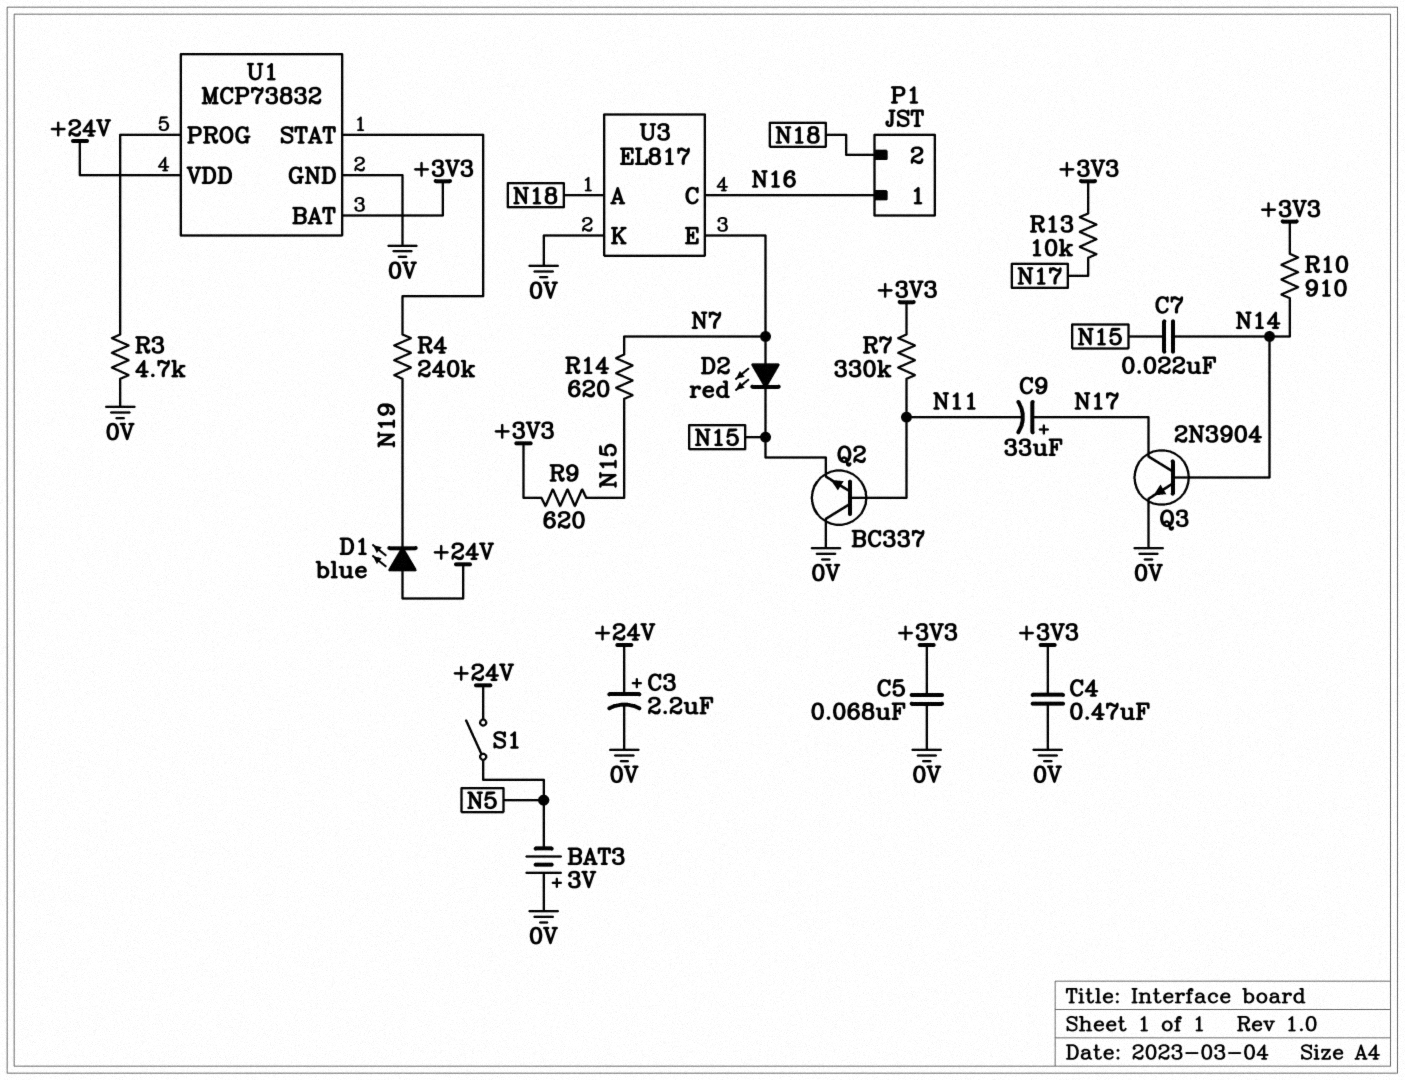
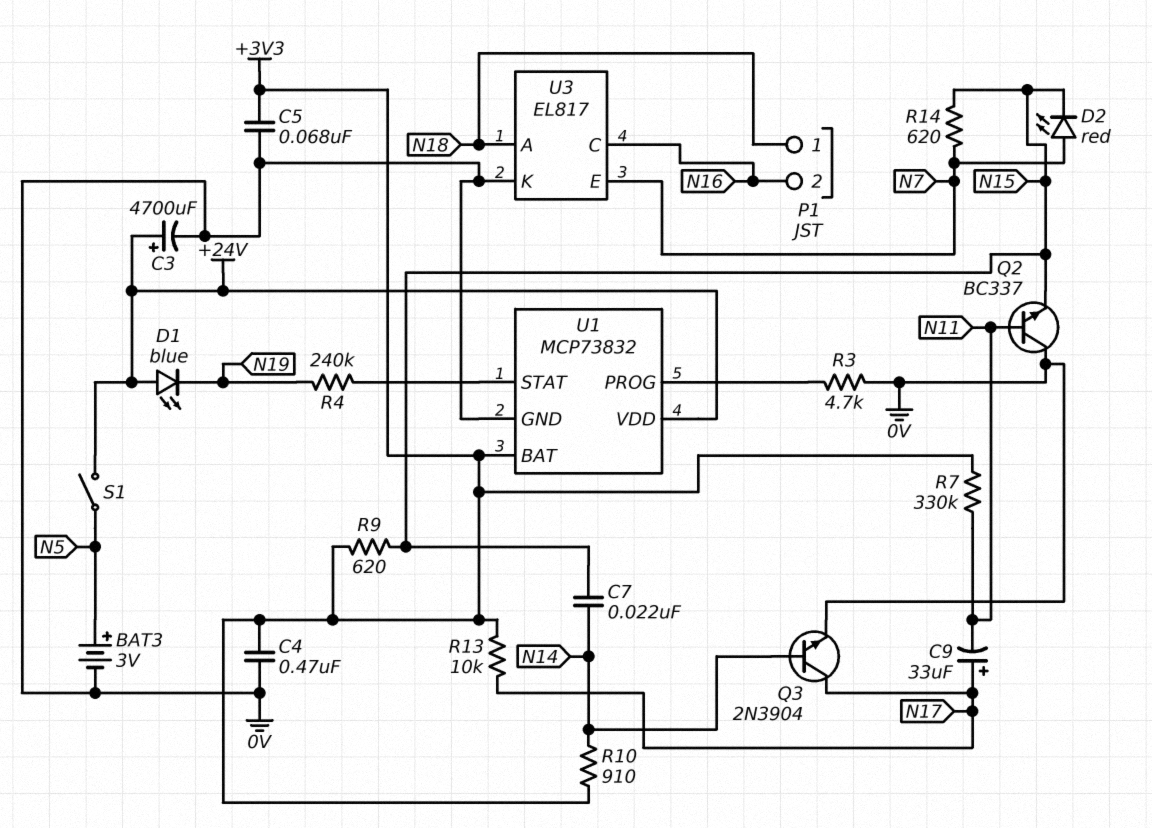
BAT3: 3V (plus 0V, minus N5) -> 3V (plus N5, minus 0V)
C3: 2.2uF (plus +24V, minus 0V) -> 4700uF (plus +24V, minus 0V)
P1 pin 1: N16 -> N18
P1 pin 2: N18 -> N16

